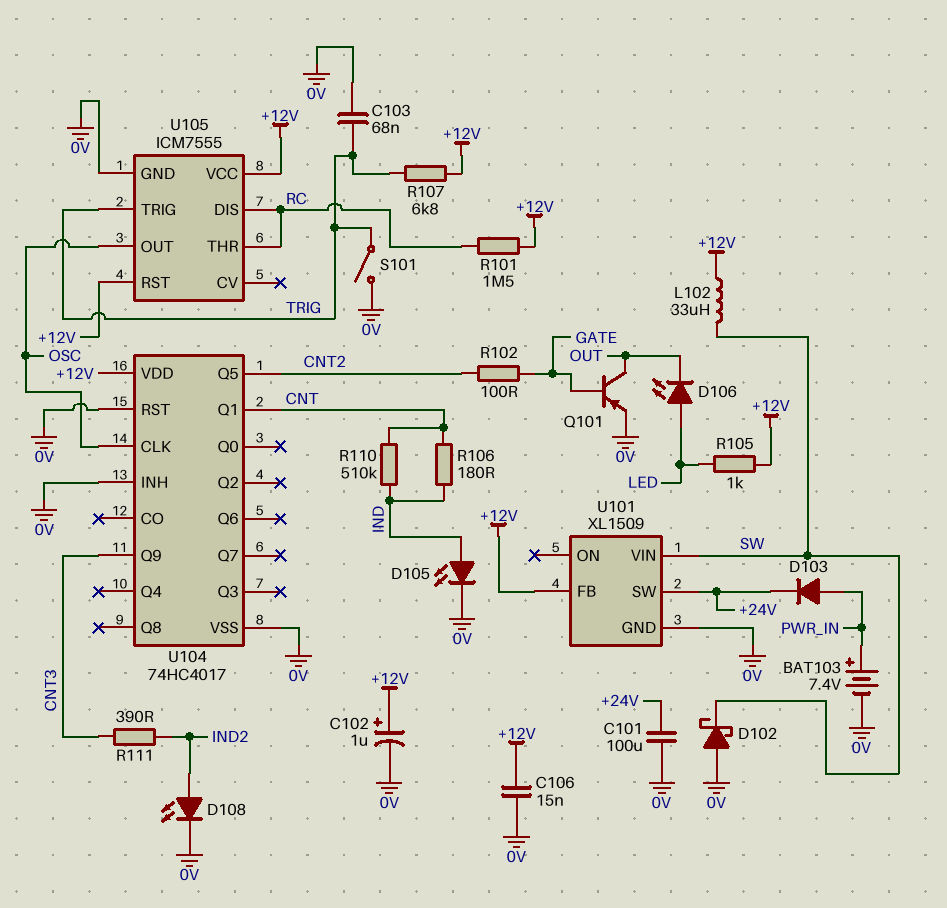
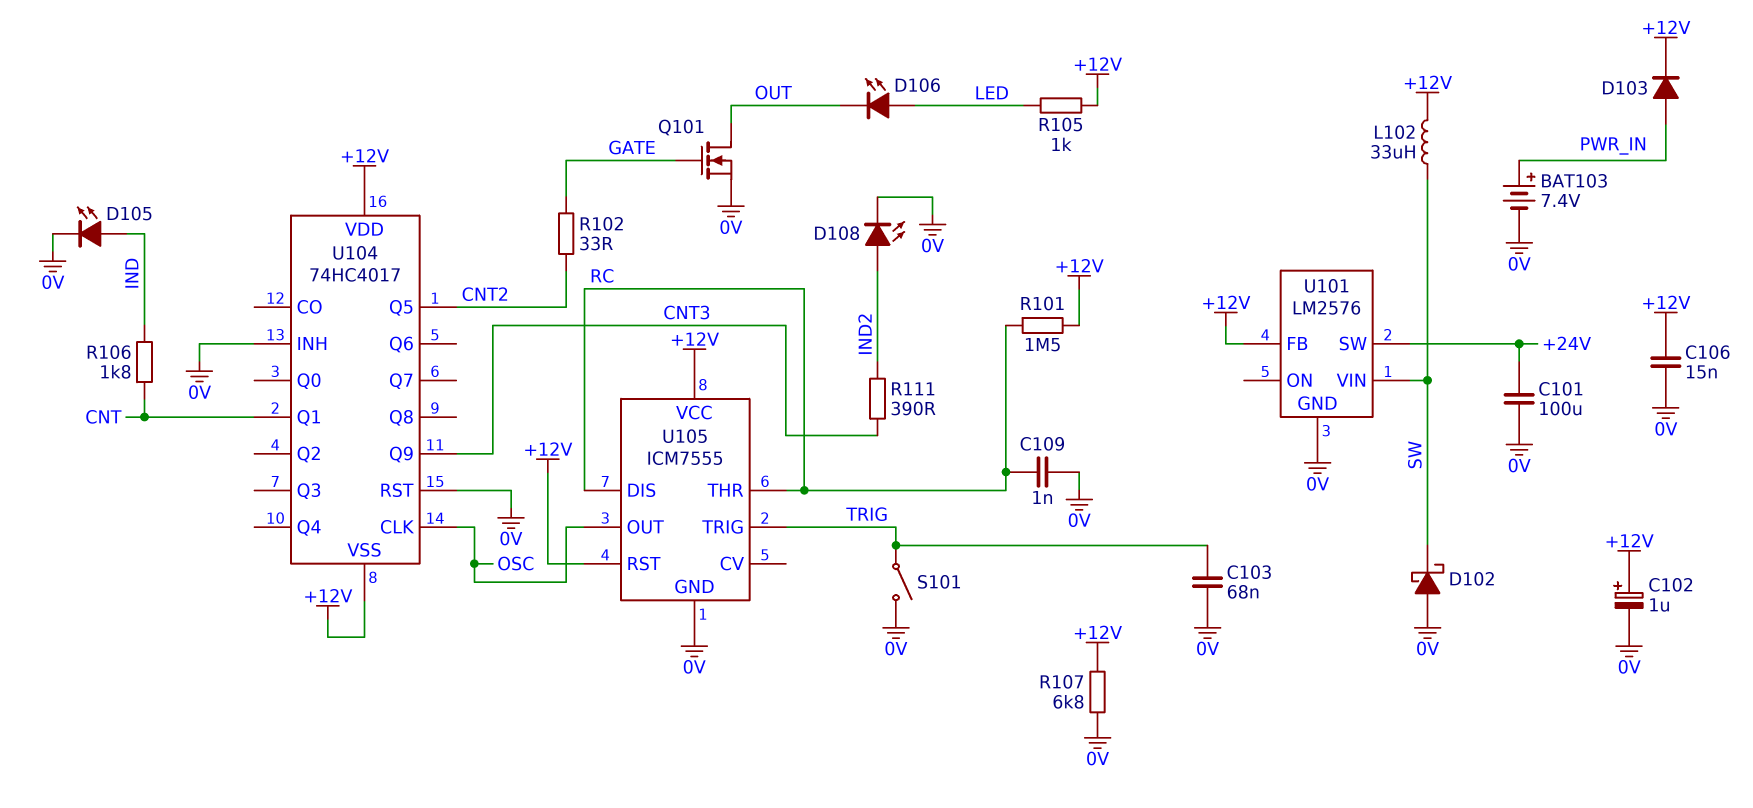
C109: none -> 1nF (0V, RC)
D103: diode (A PWR_IN, K +24V) -> diode (A PWR_IN, K +12V)
Q101: PNP (B GATE, C OUT, E 0V) -> NMOS (G GATE, D OUT, S 0V)
R102: 100 (CNT2, GATE) -> 33 (CNT2, GATE)
R106: 180 (CNT, IND) -> 1.8k (CNT, IND)
R107: 6.8k (+12V, TRIG) -> 6.8k (+12V, 0V)
R110: 510k (CNT, IND) -> none
U101: XL1509 -> LM2576
U104 pin VSS: 0V -> +12V

